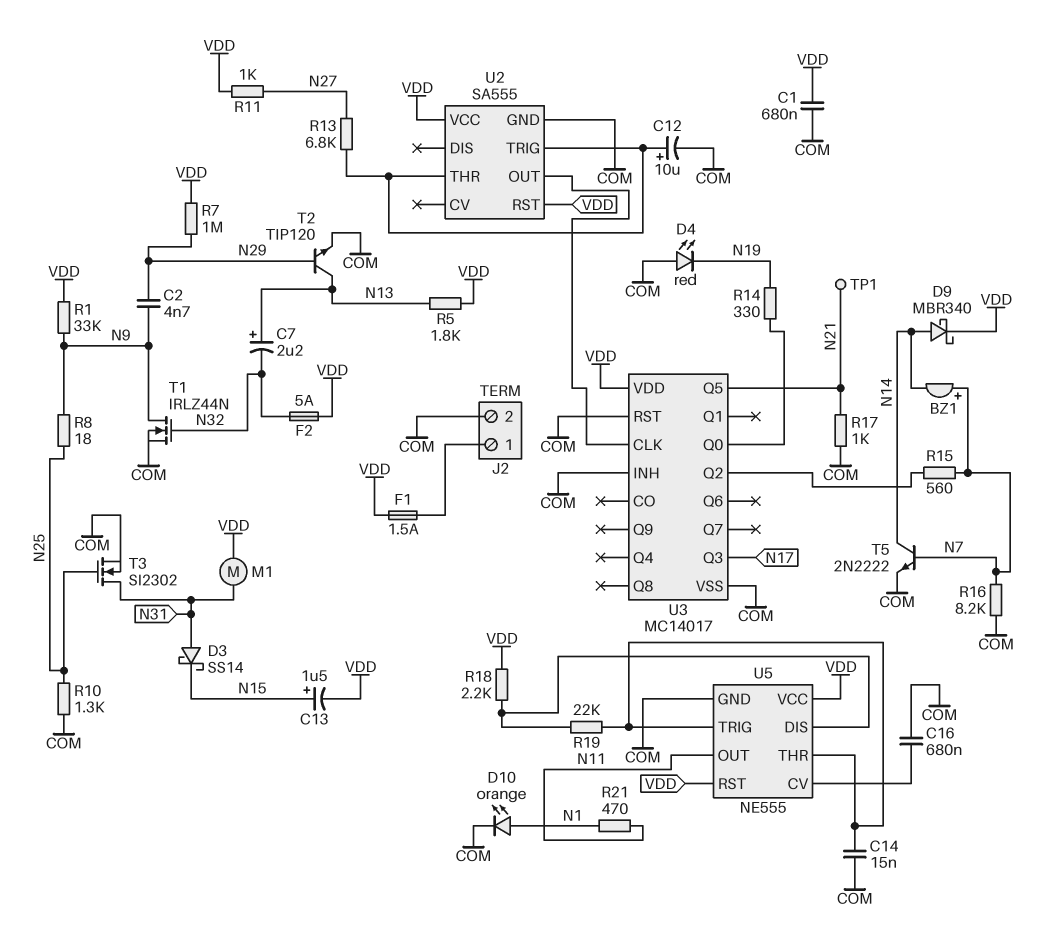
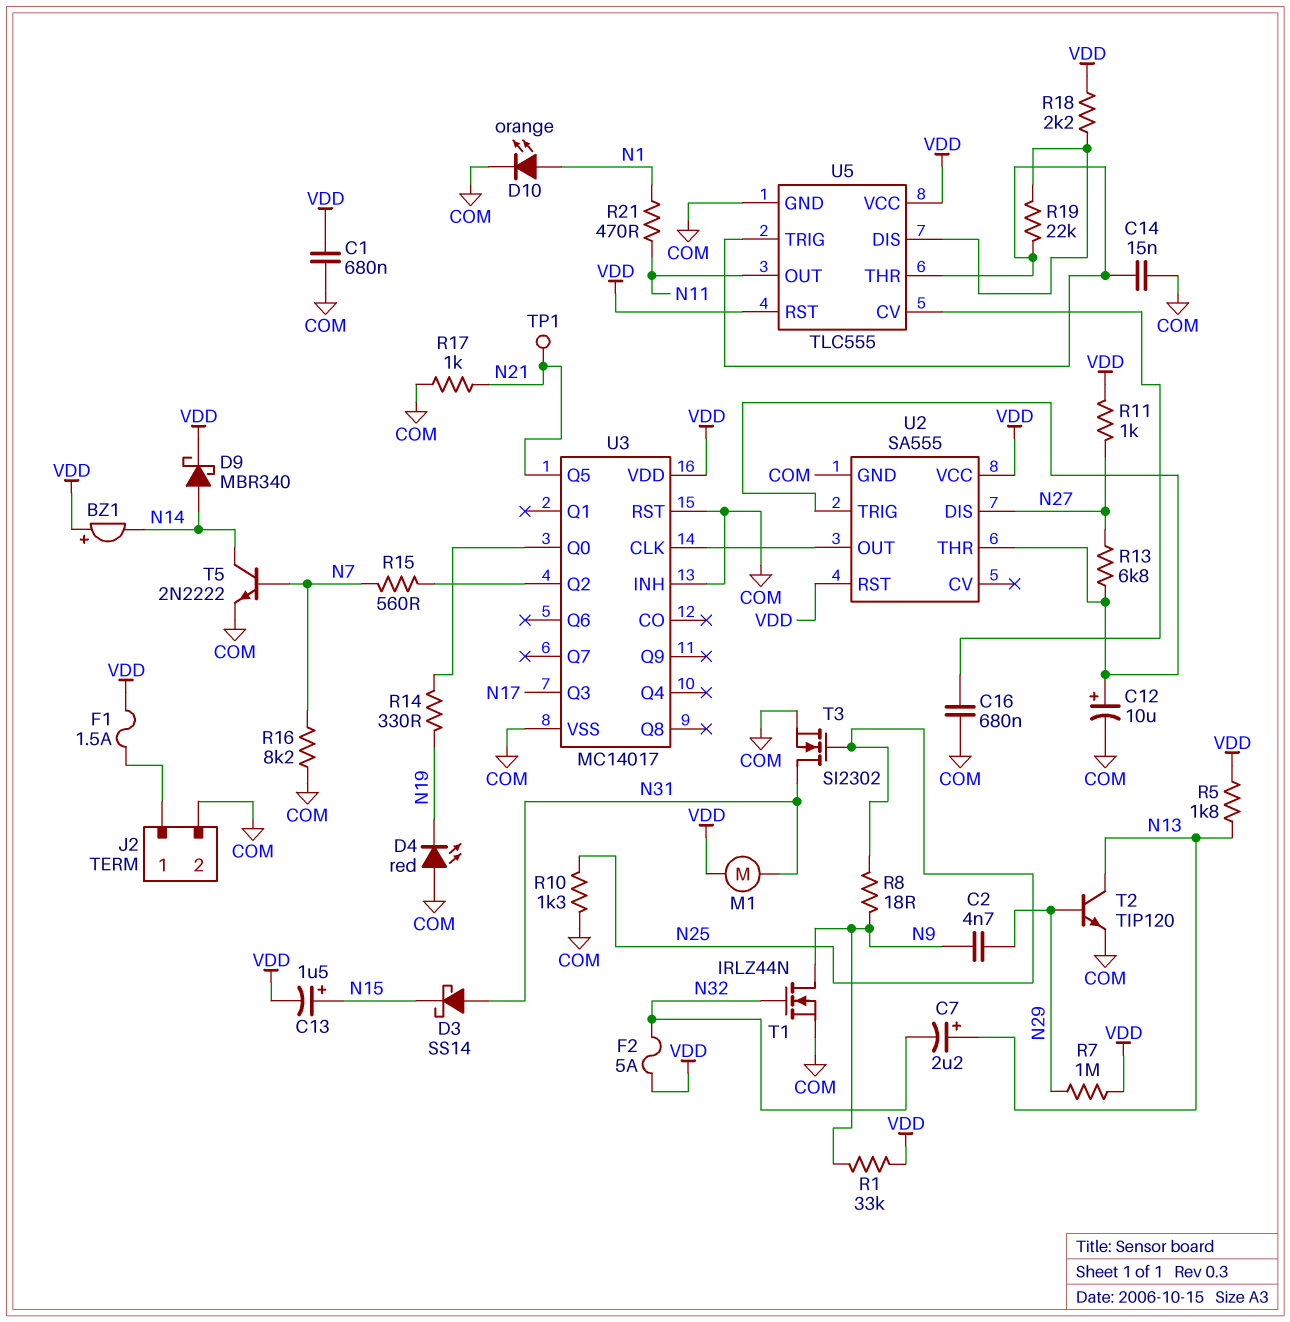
BZ1: buzzer (plus N7, minus N14) -> buzzer (plus VDD, minus N14)
U2 pin DIS: none -> N27
U5: NE555 -> TLC555

